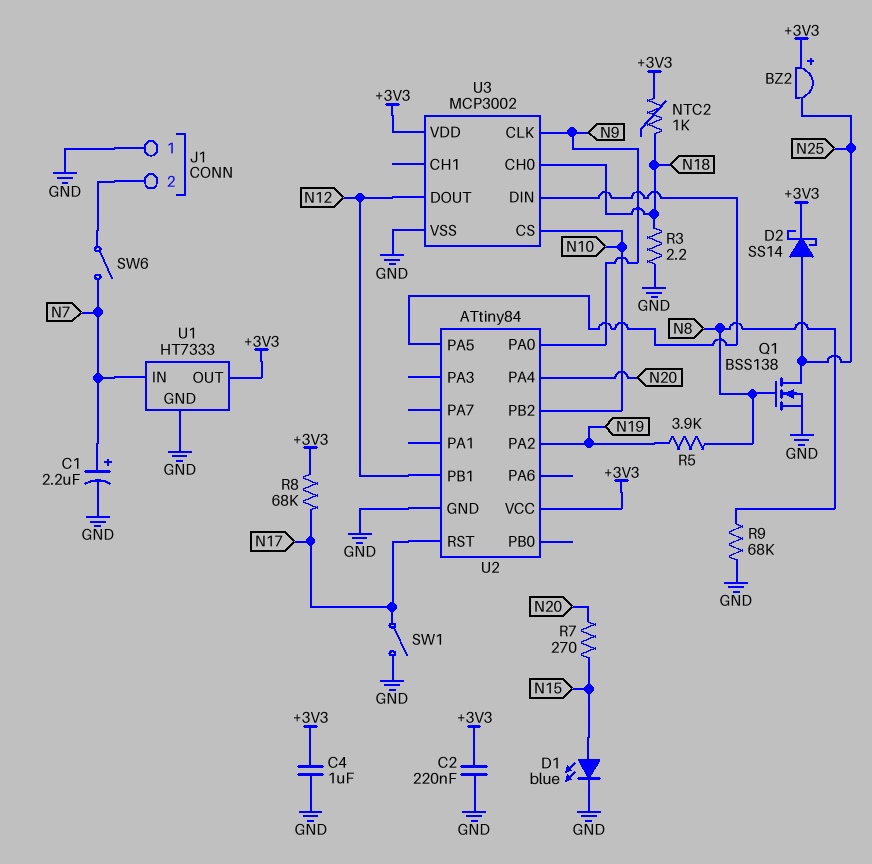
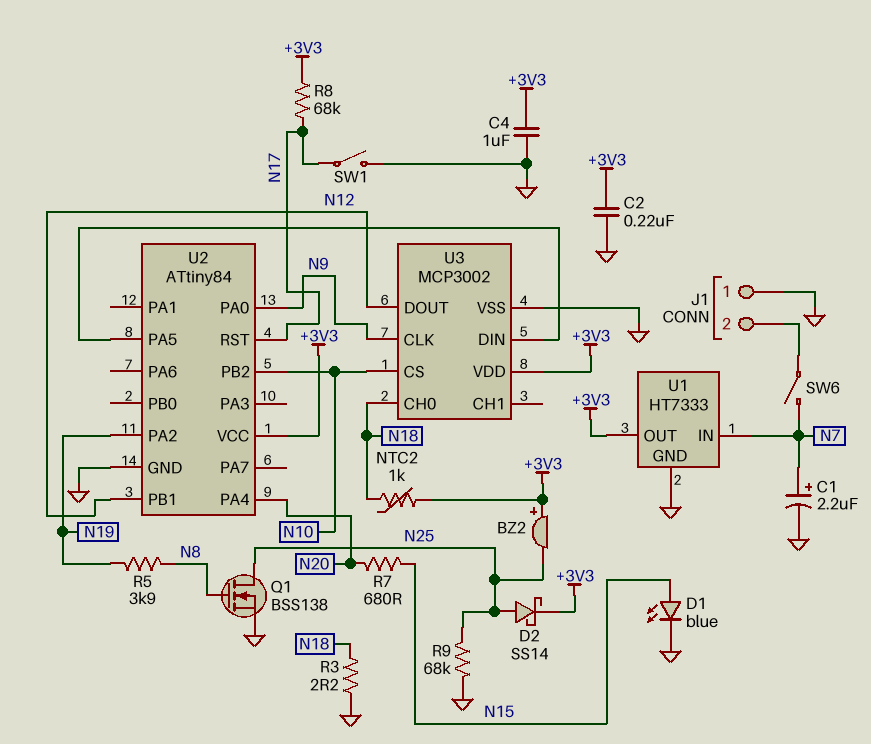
R7: 270 (N15, N20) -> 680 (N15, N20)
R9: 68k (GND, N8) -> 68k (GND, N25)

